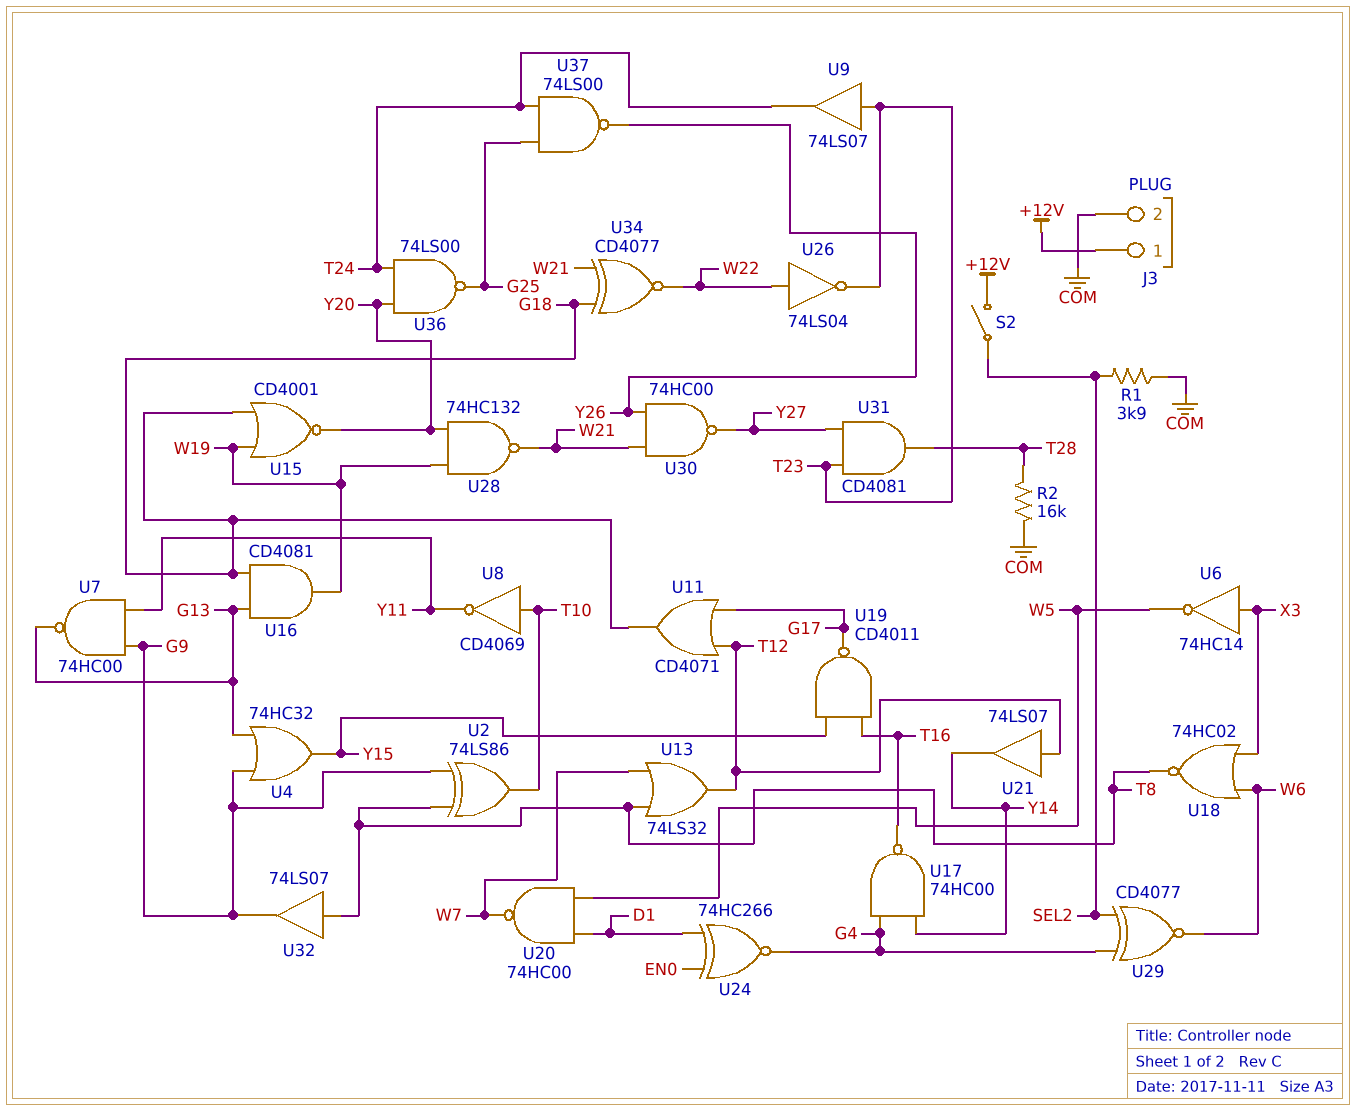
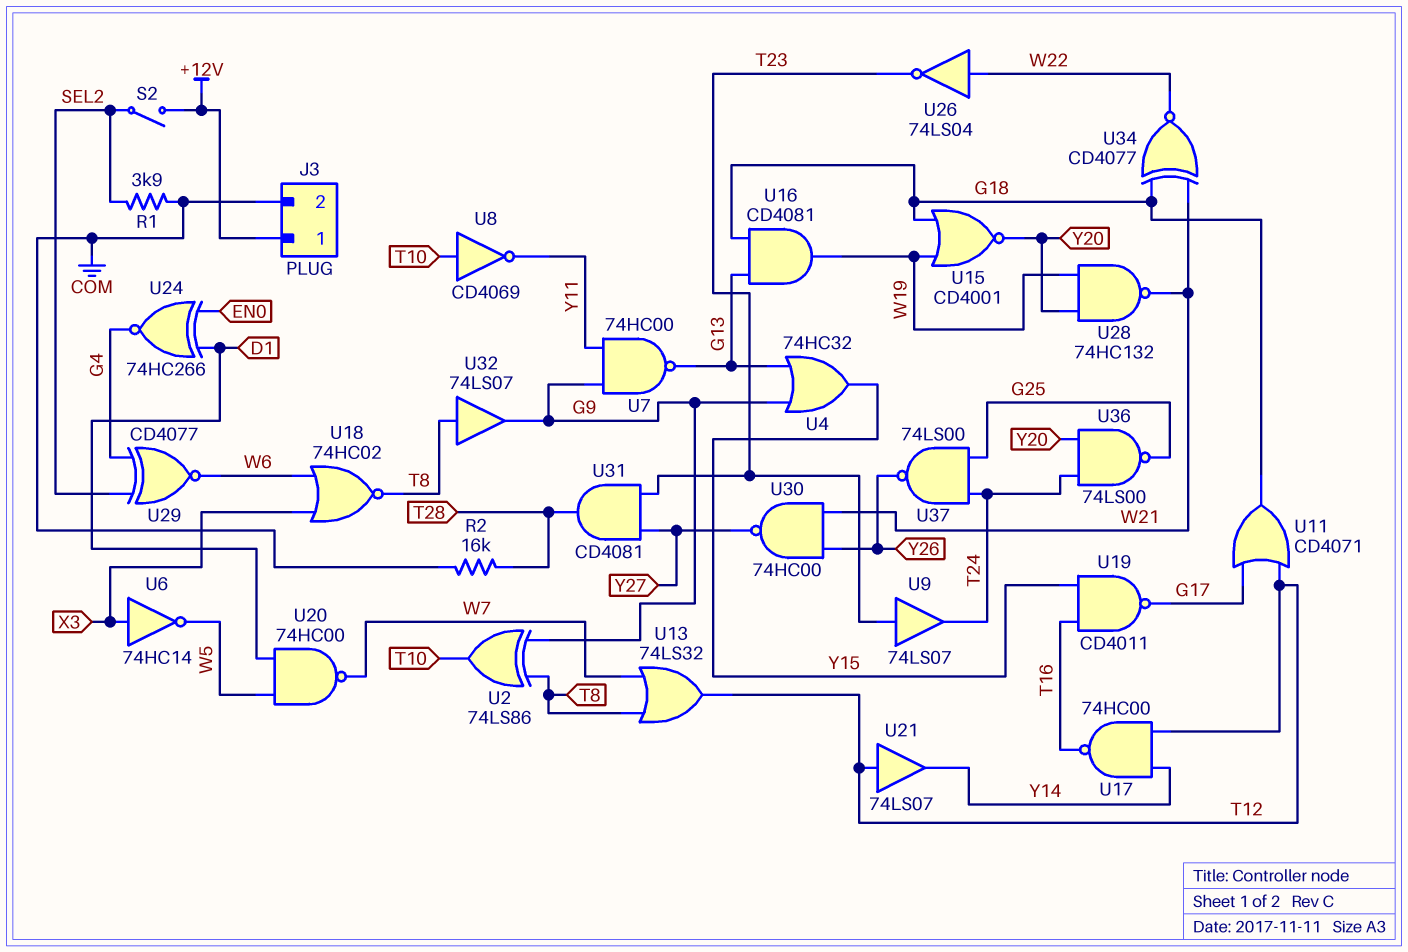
U17: NAND 74HC00 (in G4, in Y14, out T16) -> NAND 74HC00 (in T12, in Y14, out T16)

